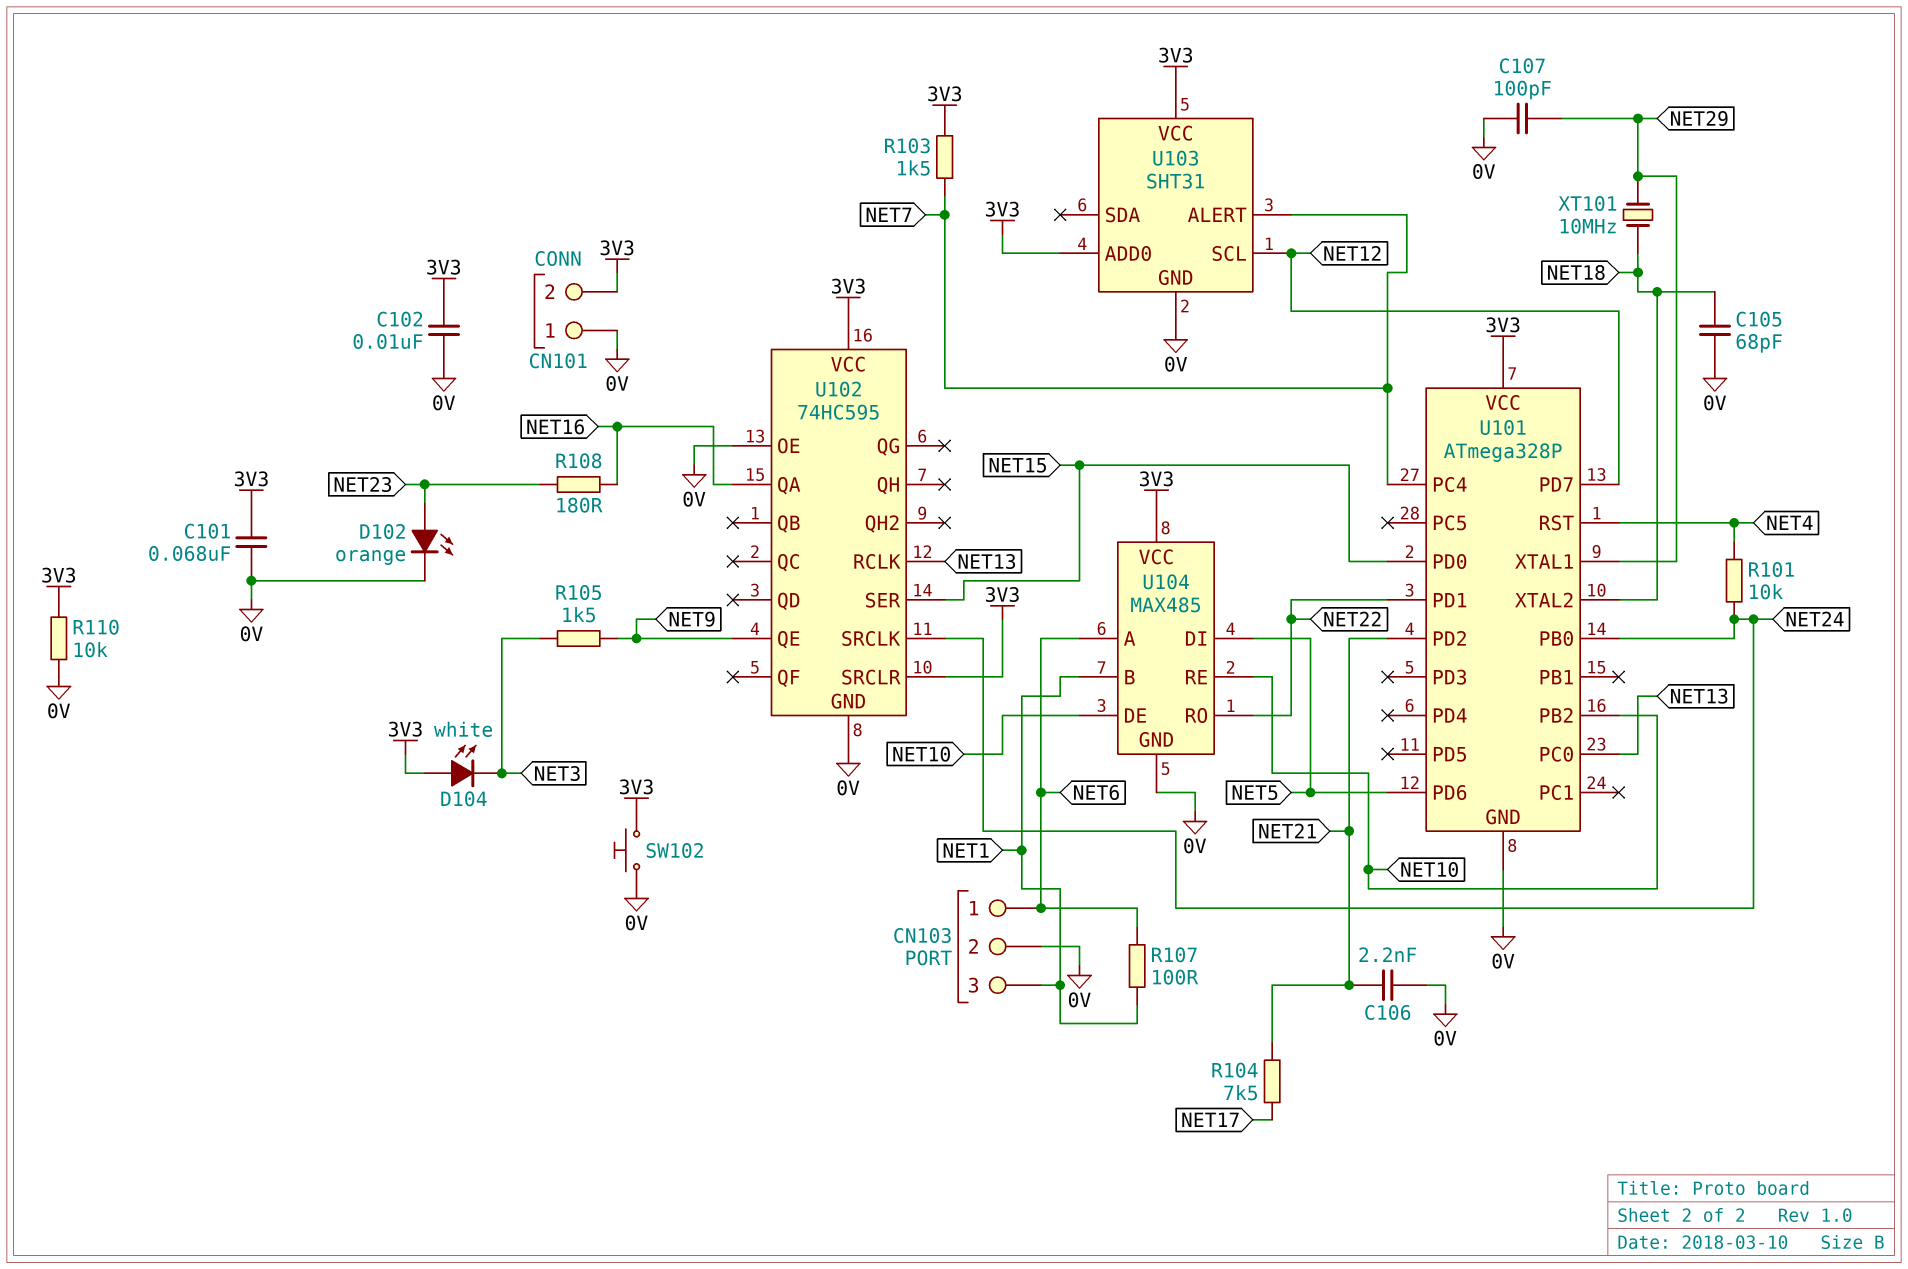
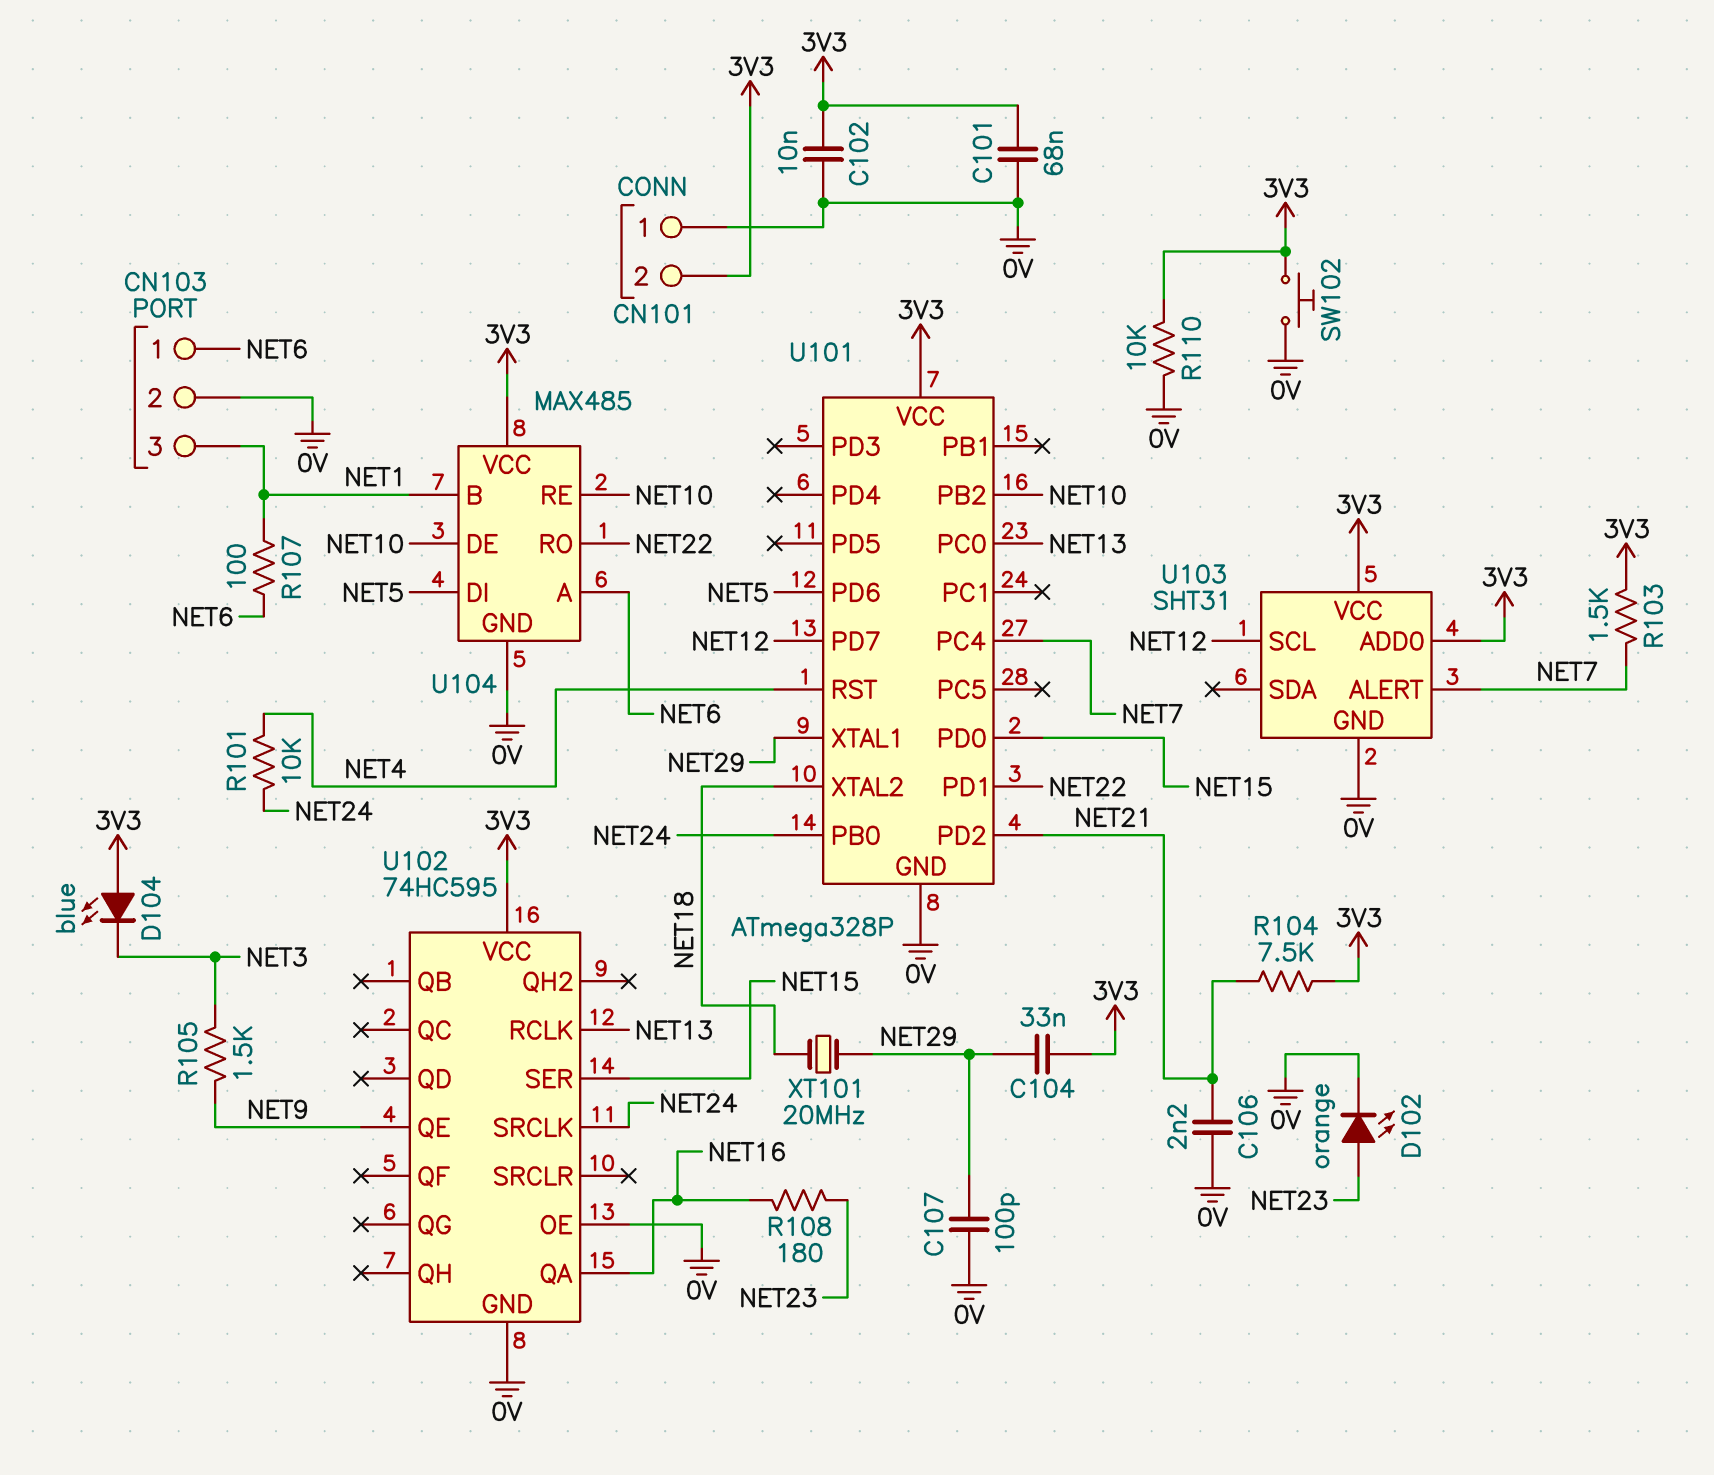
C104: none -> 33nF (3V3, NET29)
C105: 68pF (0V, NET18) -> none
D104: LED white (A 3V3, K NET3) -> LED blue (A 3V3, K NET3)
R104: 7.5k (NET17, NET21) -> 7.5k (3V3, NET21)
U102 pin SRCLR: 3V3 -> none
XT101: 10MHz (NET18, NET29) -> 20MHz (NET18, NET29)

